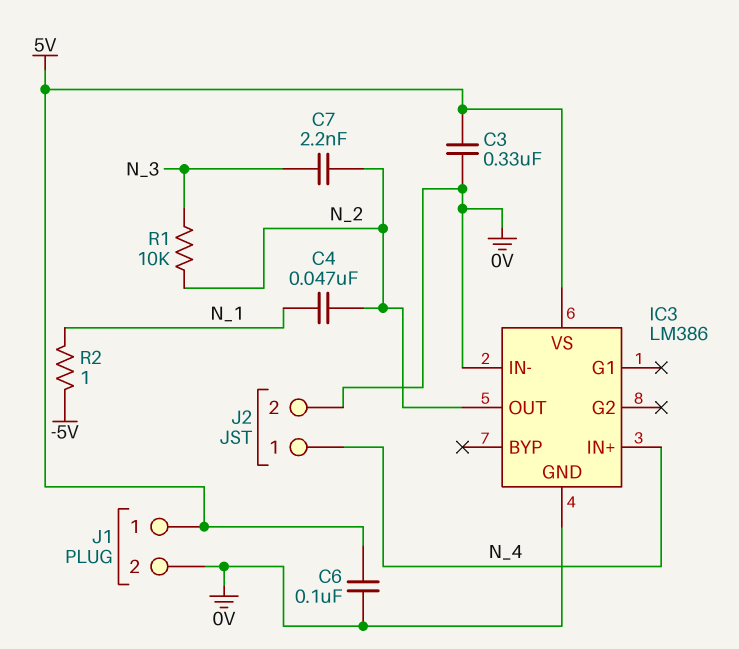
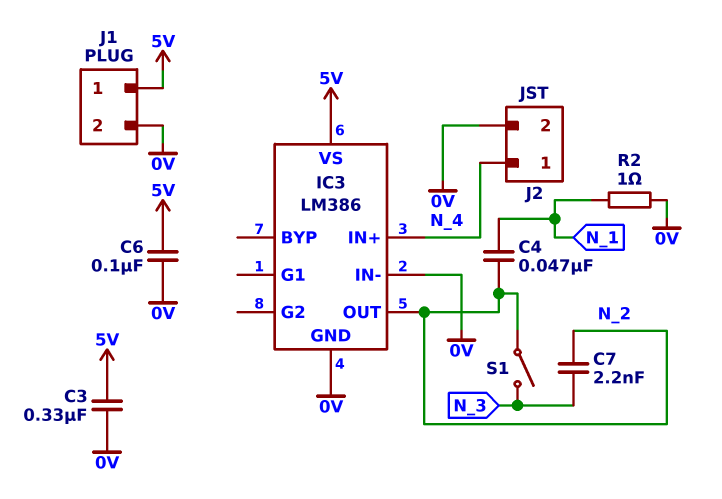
R1: 10k (N_2, N_3) -> none
R2: 1 (-5V, N_1) -> 1 (0V, N_1)
S1: none -> switch (N_2, N_3)

